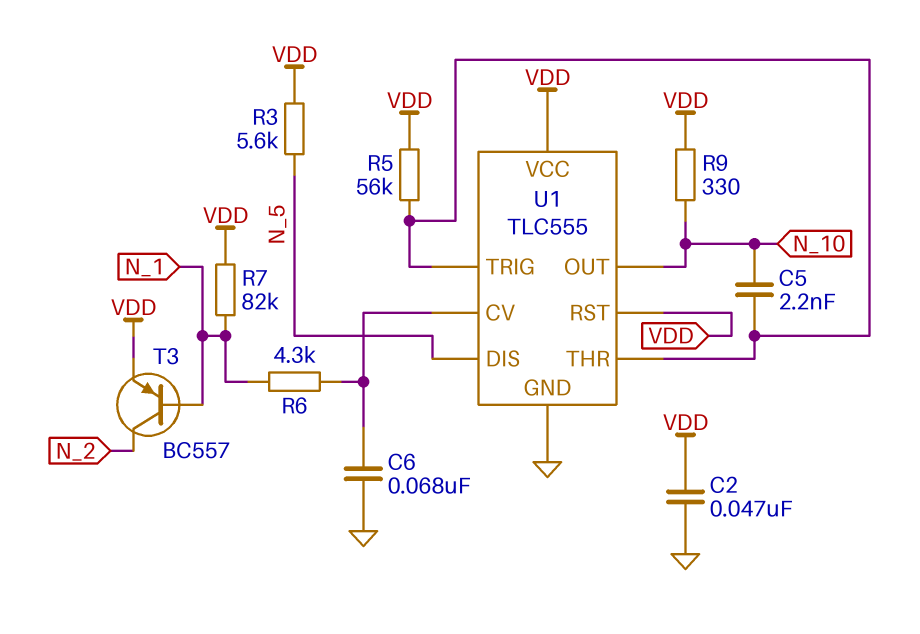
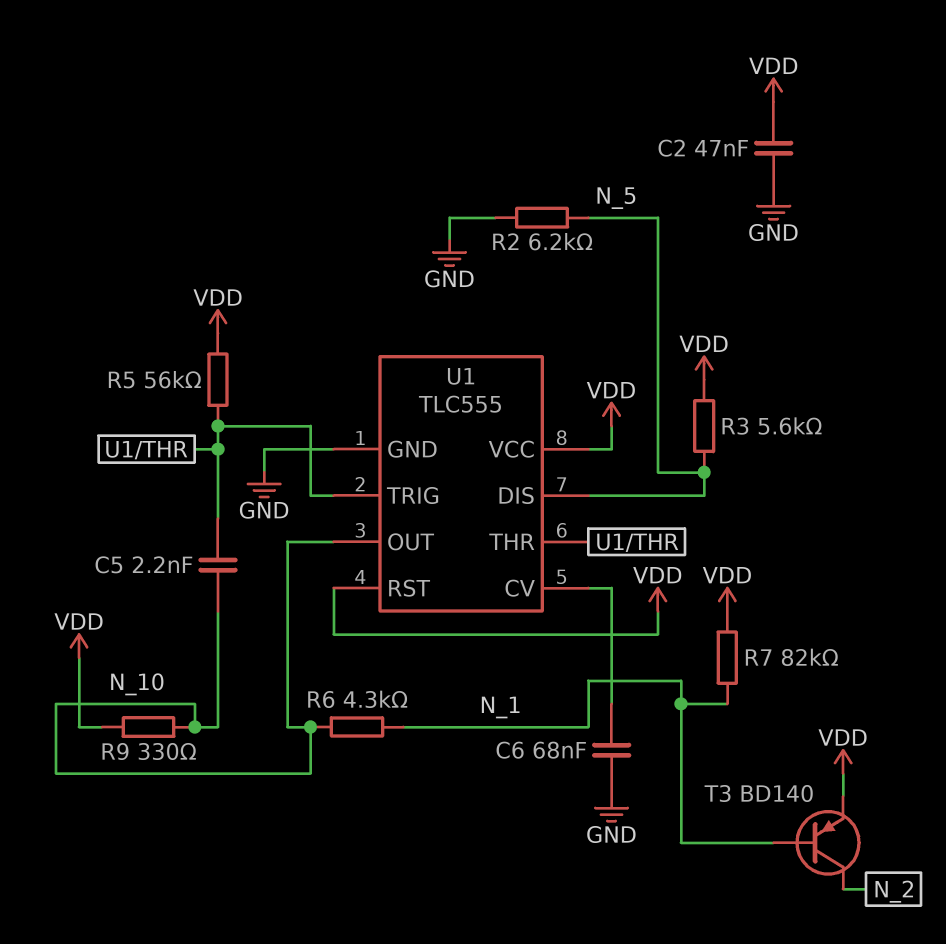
R2: none -> 6.2k (GND, N_5)
R6: 4.3k (N_1, U1/CV) -> 4.3k (N_1, N_10)
T3: PNP BC557 (B N_1, C N_2, E VDD) -> PNP BD140 (B N_1, C N_2, E VDD)

